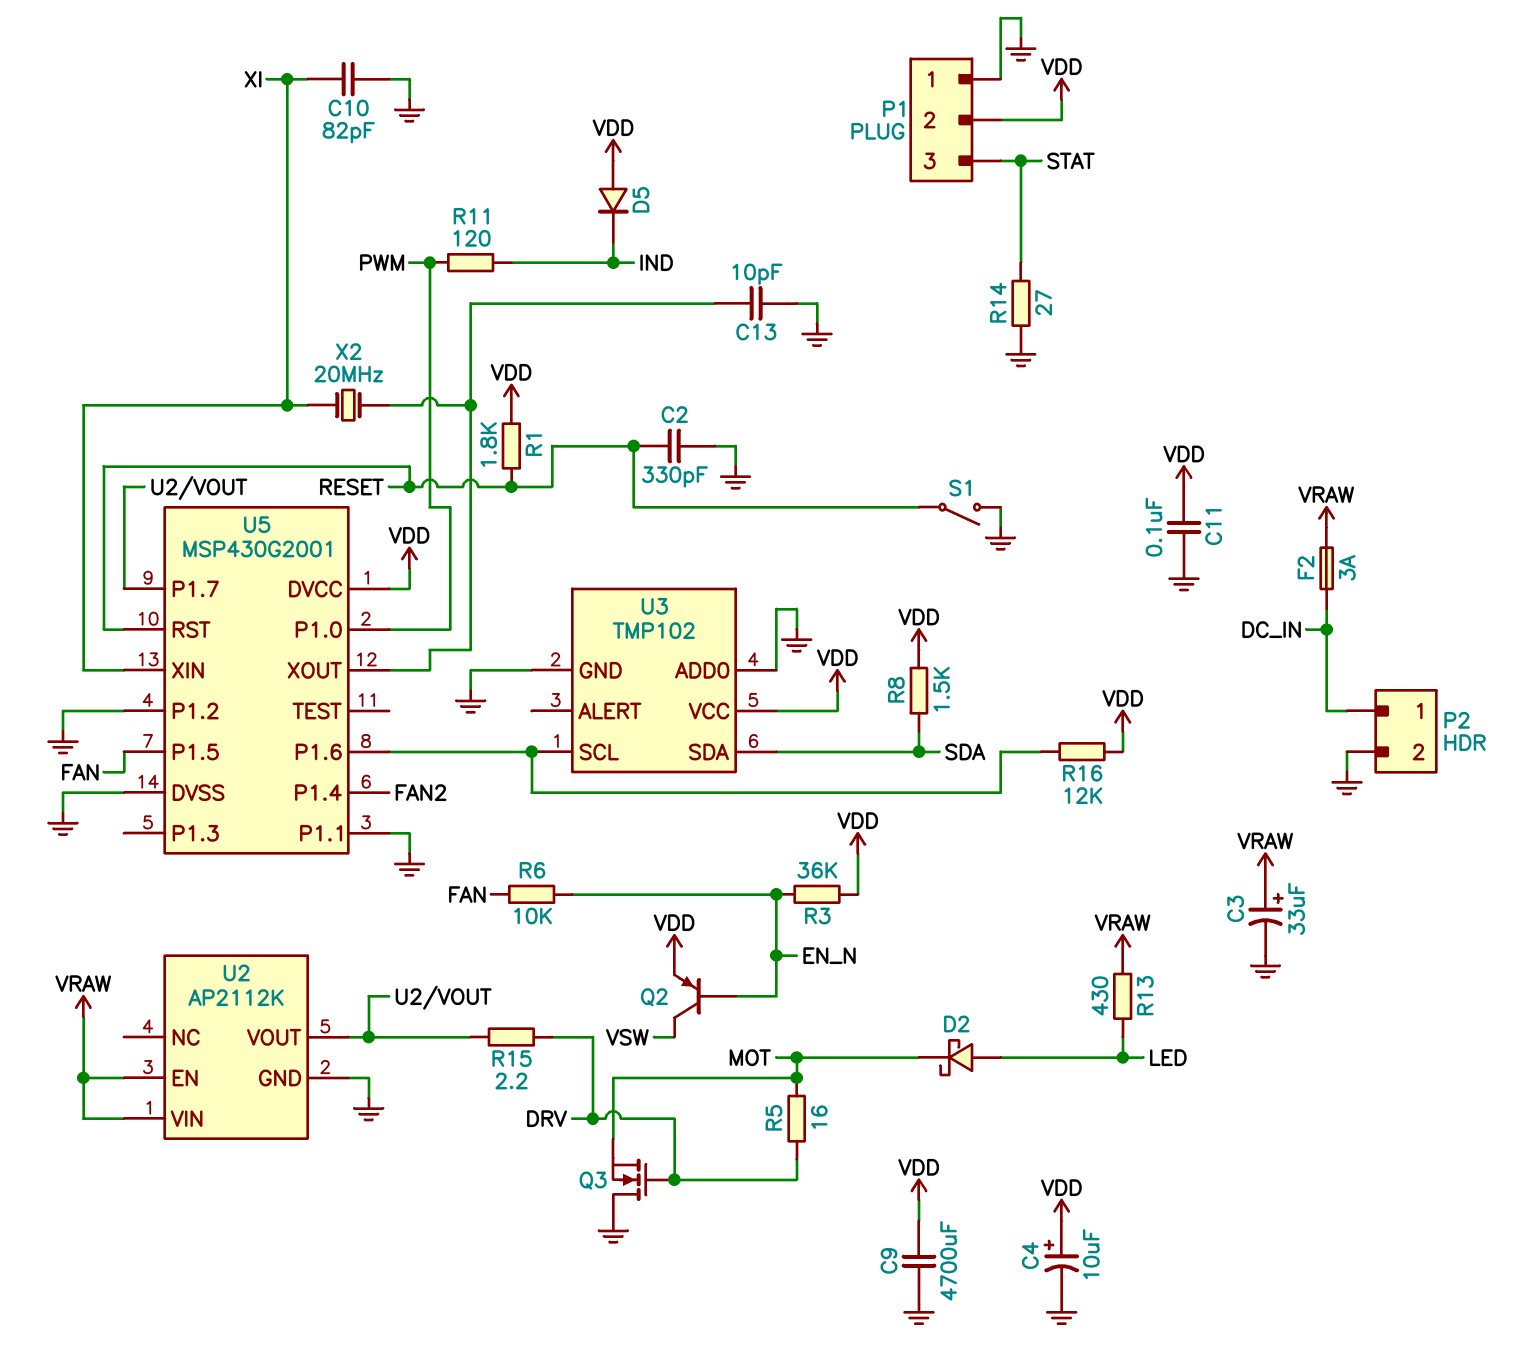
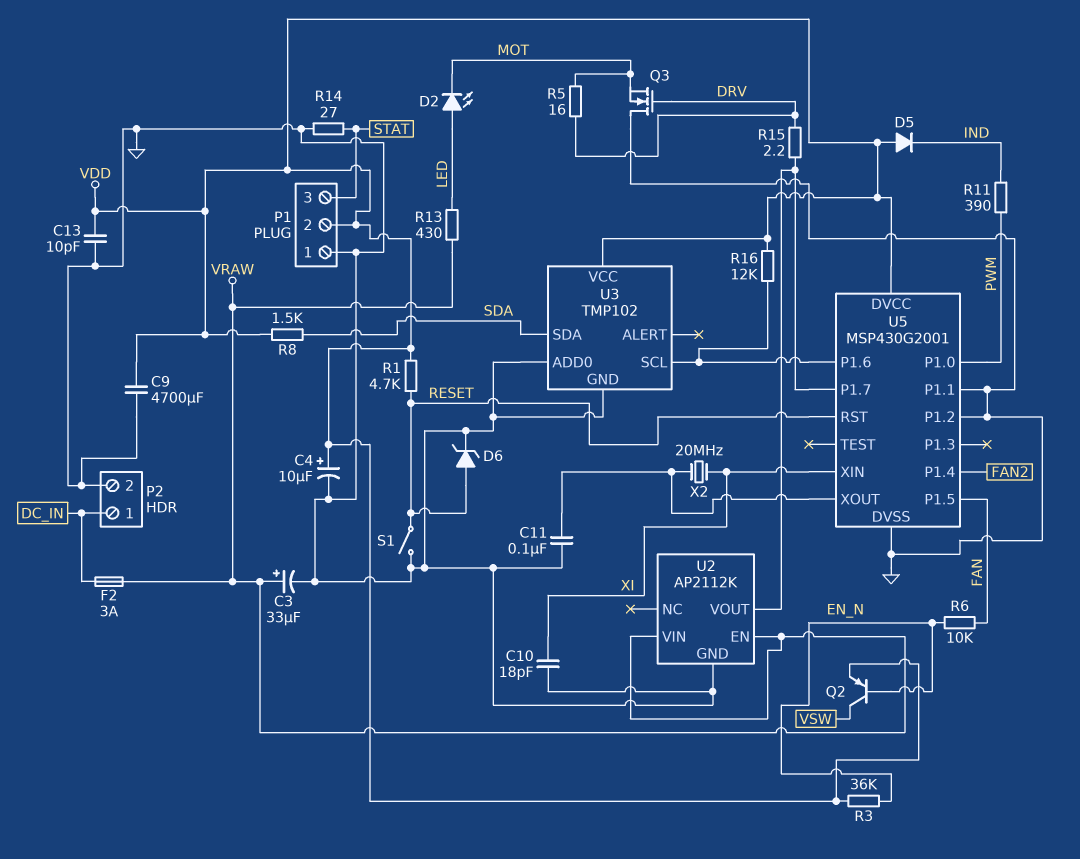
C2: 330pF (GND, RESET) -> none
C10: 82pF (GND, XI) -> 18pF (GND, XI)
C11: 100nF (GND, VDD) -> 100nF (GND, U5/XOUT)
C13: 10pF (GND, U5/XOUT) -> 10pF (GND, VDD)
D2: schottky (A LED, K MOT) -> LED (A LED, K MOT)
D6: none -> zener (A RESET, K GND)
R1: 1.8k (RESET, VDD) -> 4.7k (RESET, VDD)
R11: 120 (IND, PWM) -> 390 (IND, PWM)

